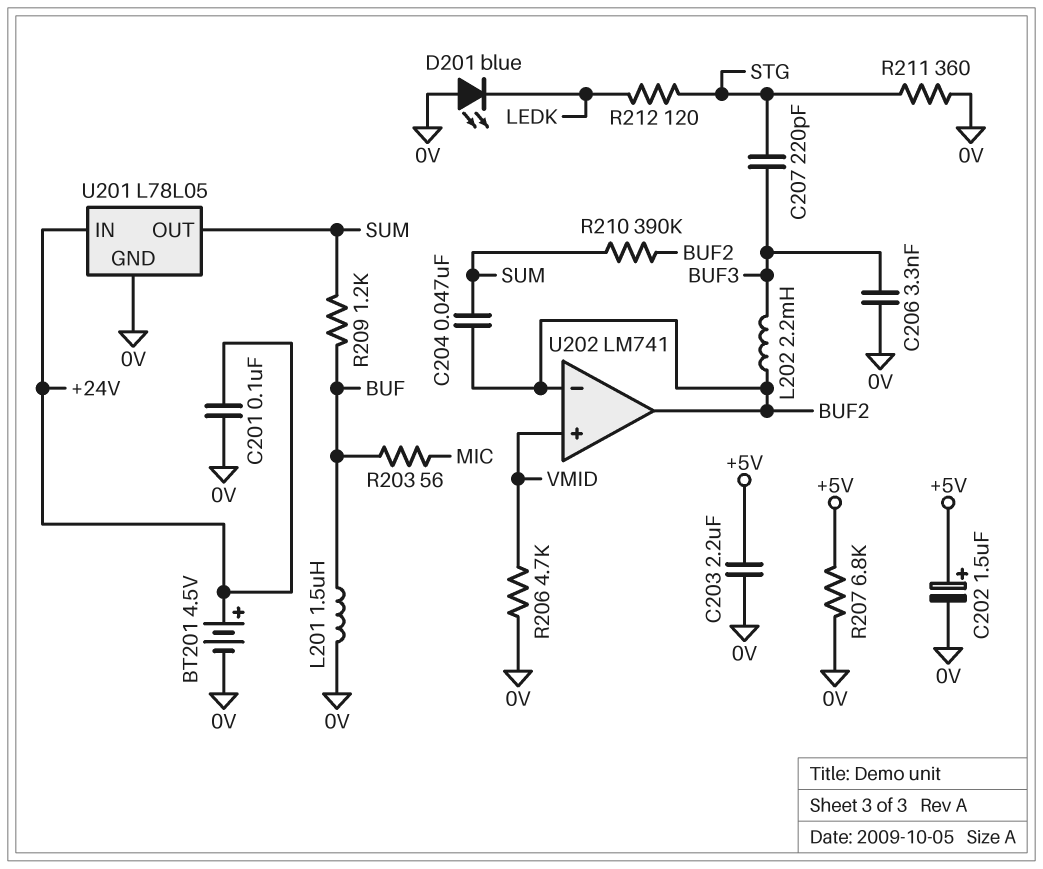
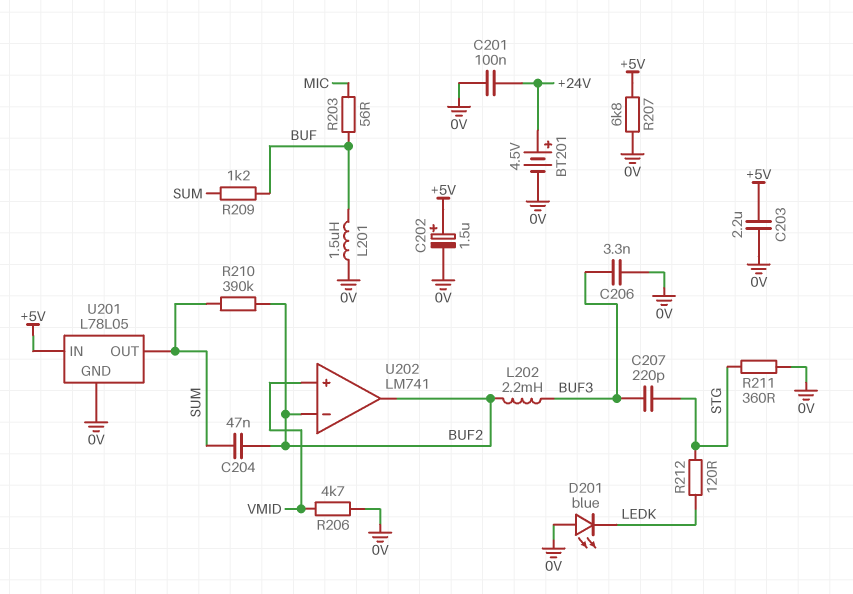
U201 pin IN: +24V -> +5V

